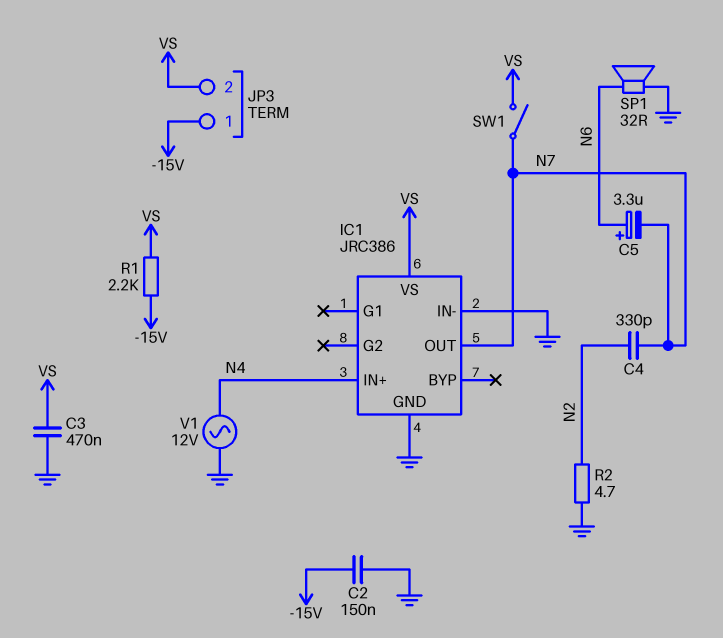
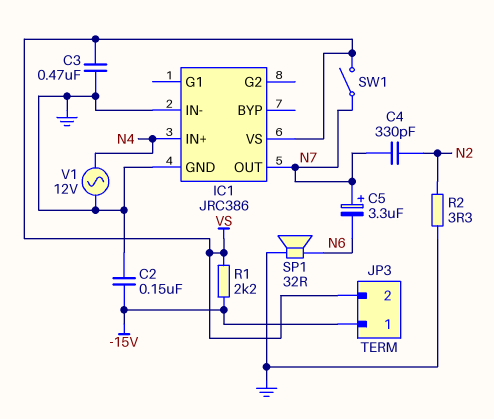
C5: 3.3uF (plus N6, minus N7) -> 3.3uF (plus N7, minus N6)
R2: 4.7 (GND, N2) -> 3.3 (GND, N2)

